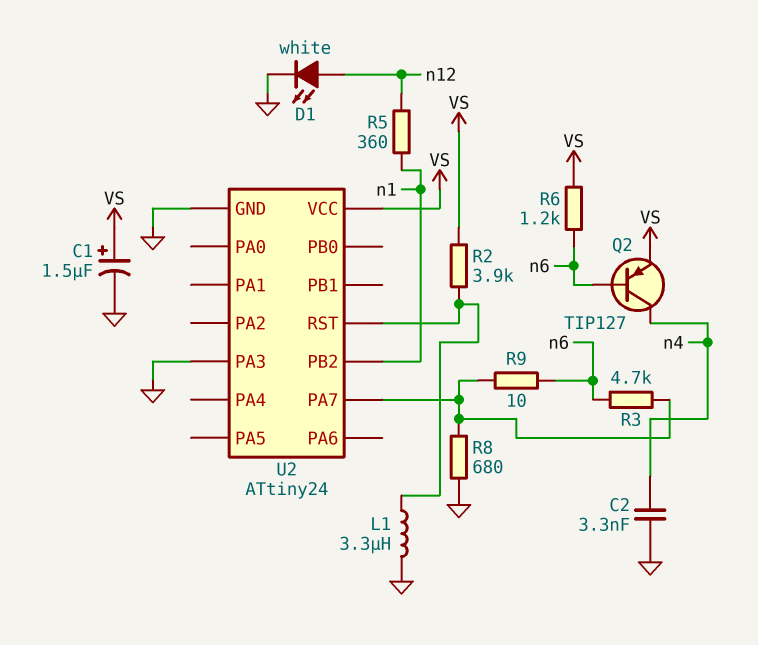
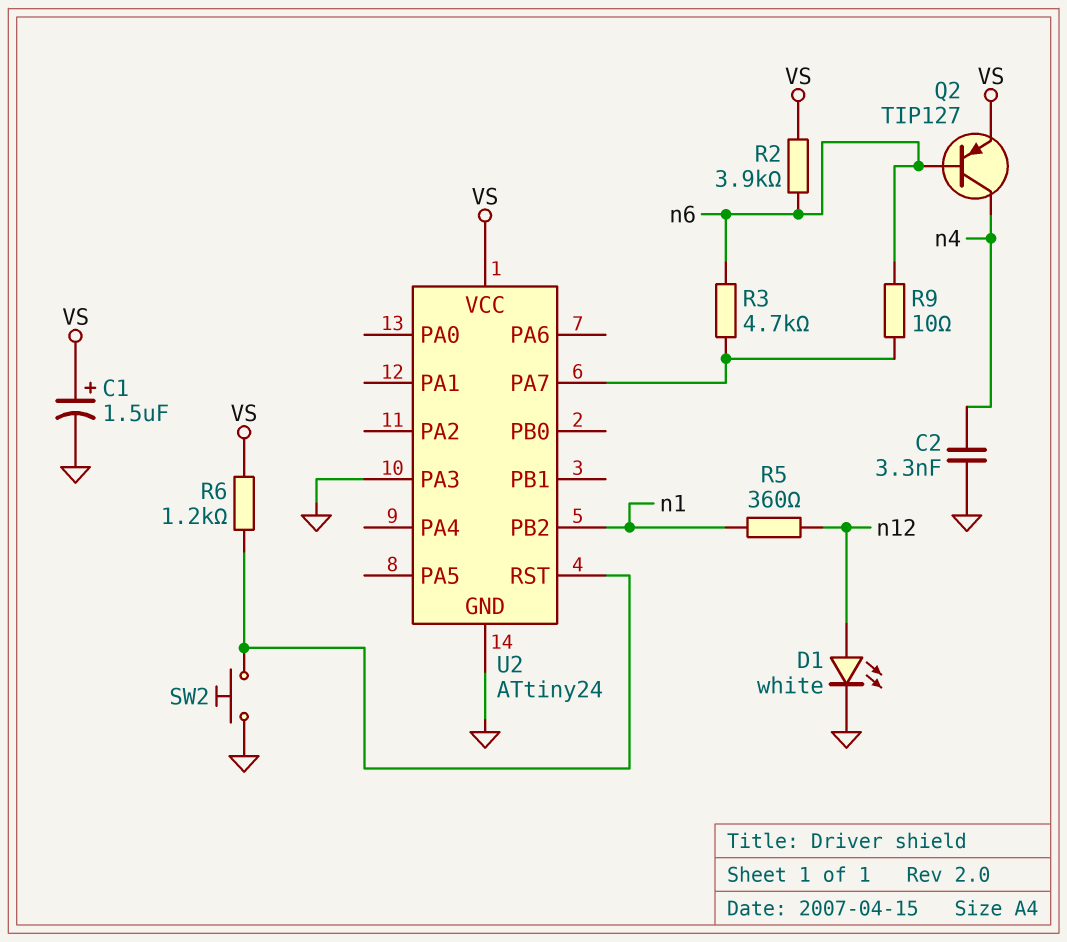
L1: 3.3uH (GND, U2/RST) -> none
R2: 3.9k (U2/RST, VS) -> 3.9k (VS, n6)
R6: 1.2k (VS, n6) -> 1.2k (U2/RST, VS)
R8: 680 (GND, U2/PA7) -> none
SW2: none -> button (GND, U2/RST)

